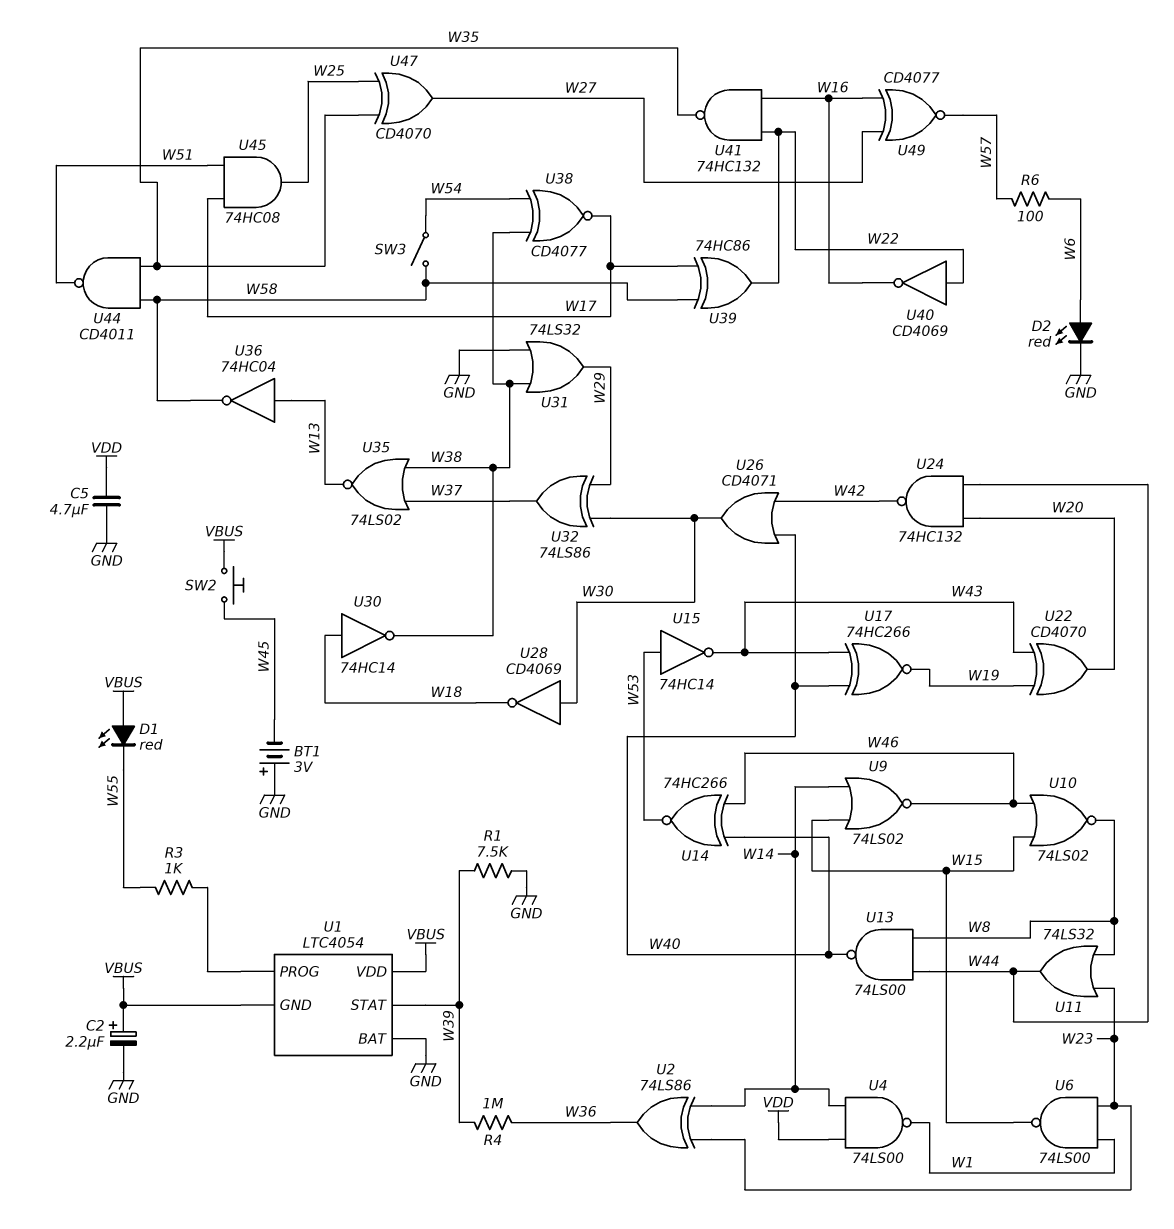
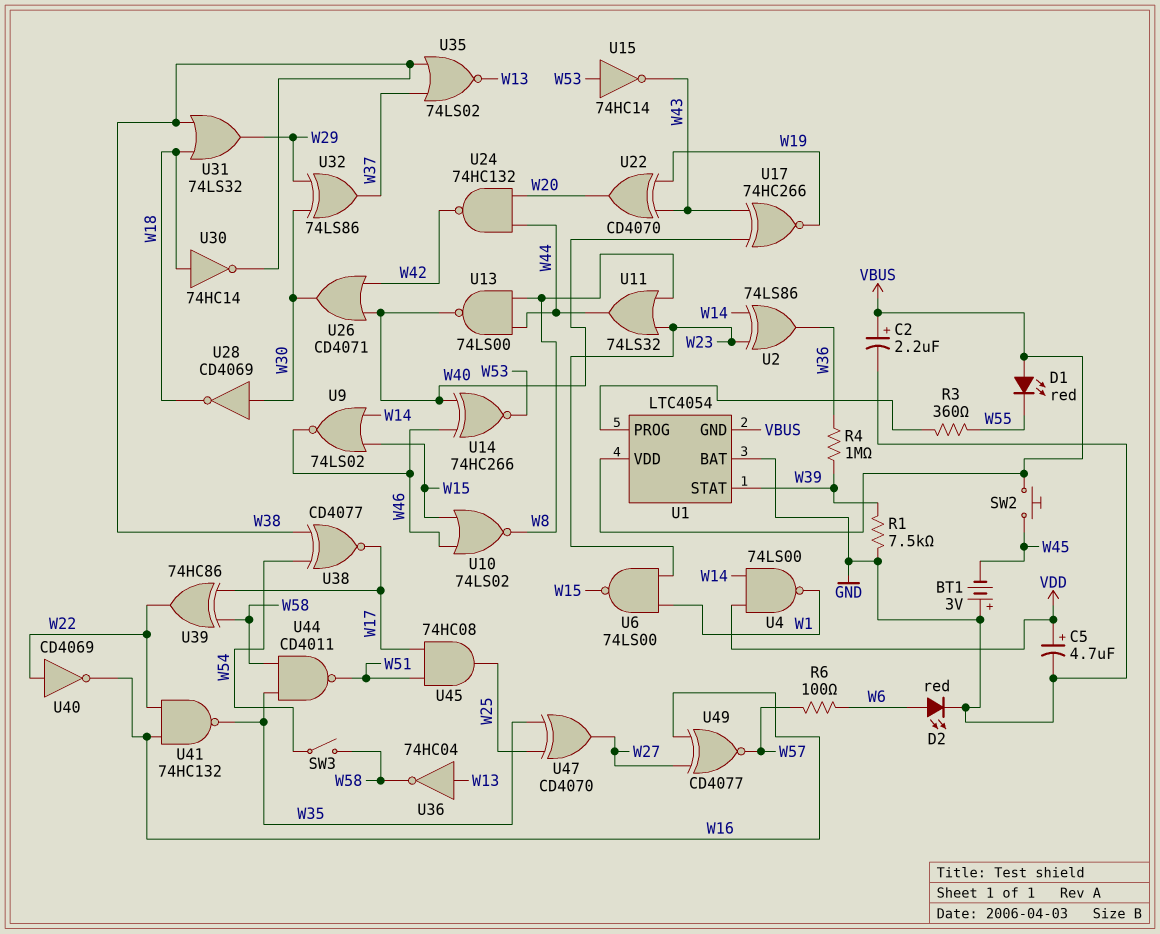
C5: 4.7uF (GND, VDD) -> 4.7uF (plus VDD, minus GND)
R3: 1k (U1/PROG, W55) -> 360 (U1/PROG, W55)
U31: OR 74LS32 (in GND, in W38, out W29) -> OR 74LS32 (in W18, in W38, out W29)

